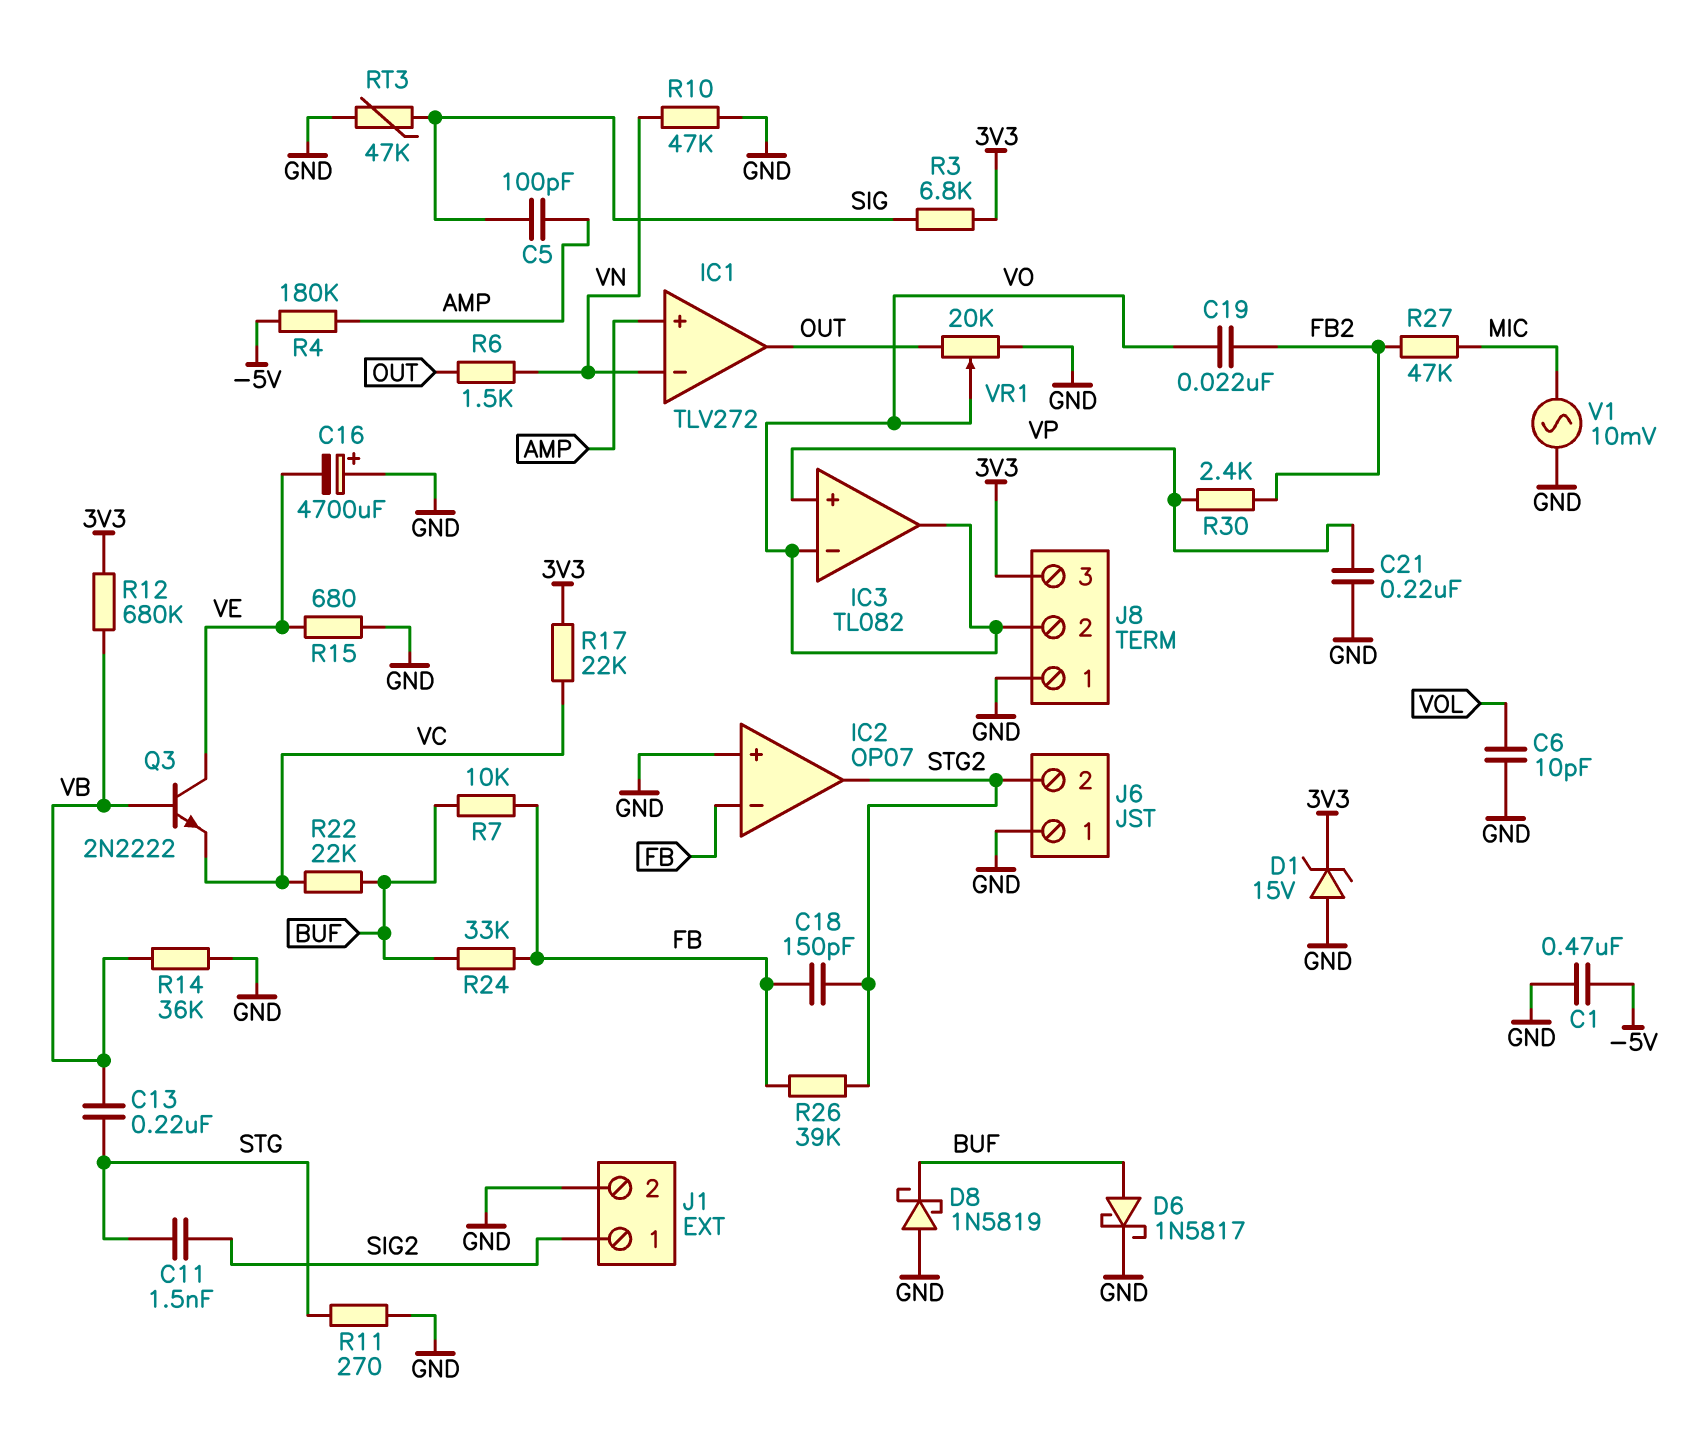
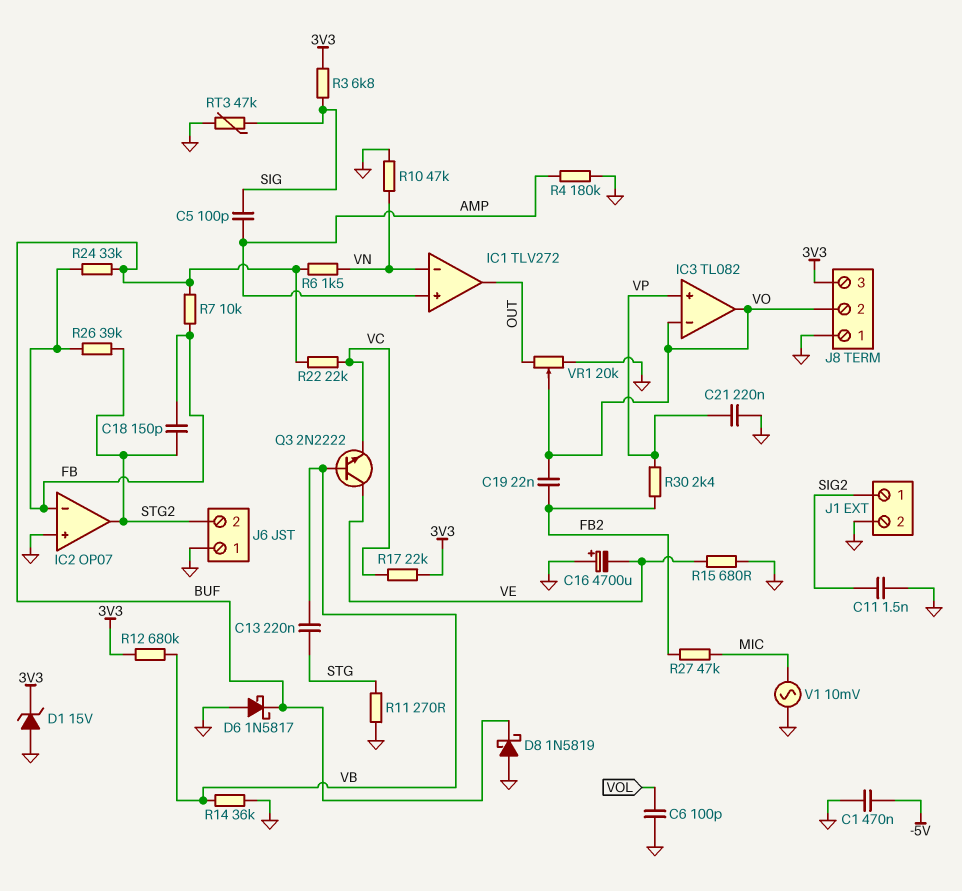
C6: 10pF (GND, VOL) -> 100pF (GND, VOL)
C11: 1.5nF (SIG2, STG) -> 1.5nF (GND, SIG2)
D6: schottky 1N5817 (A BUF, K GND) -> schottky 1N5817 (A GND, K BUF)
R4: 180k (-5V, AMP) -> 180k (AMP, GND)
R6: 1.5k (OUT, VN) -> 1.5k (BUF, VN)

